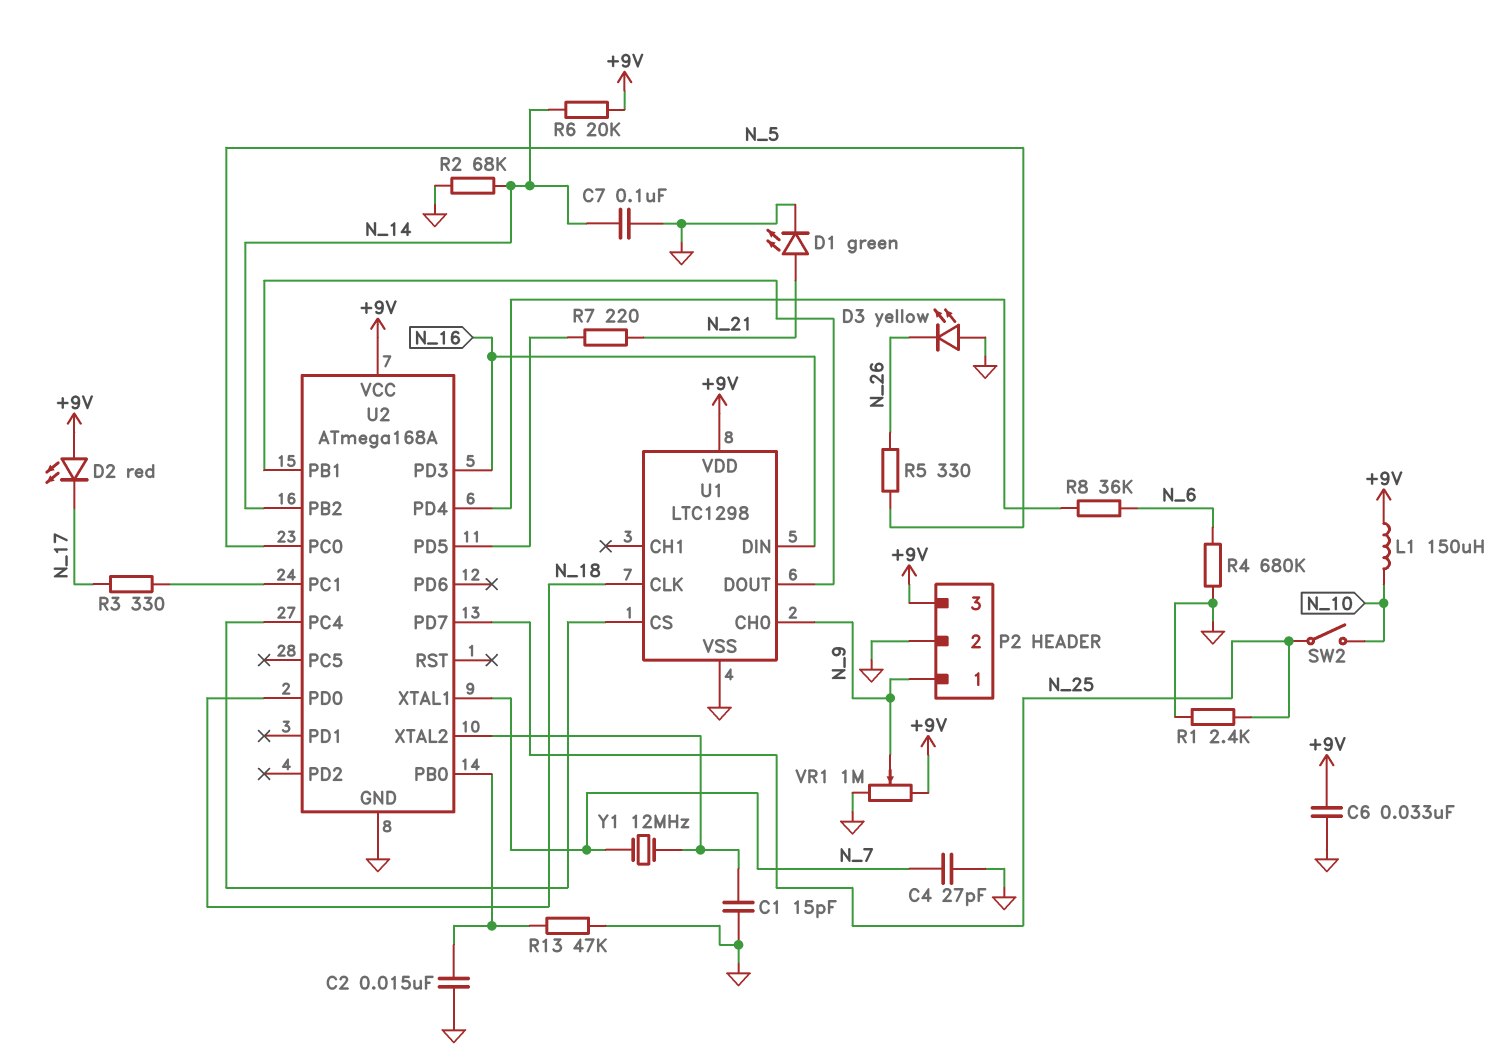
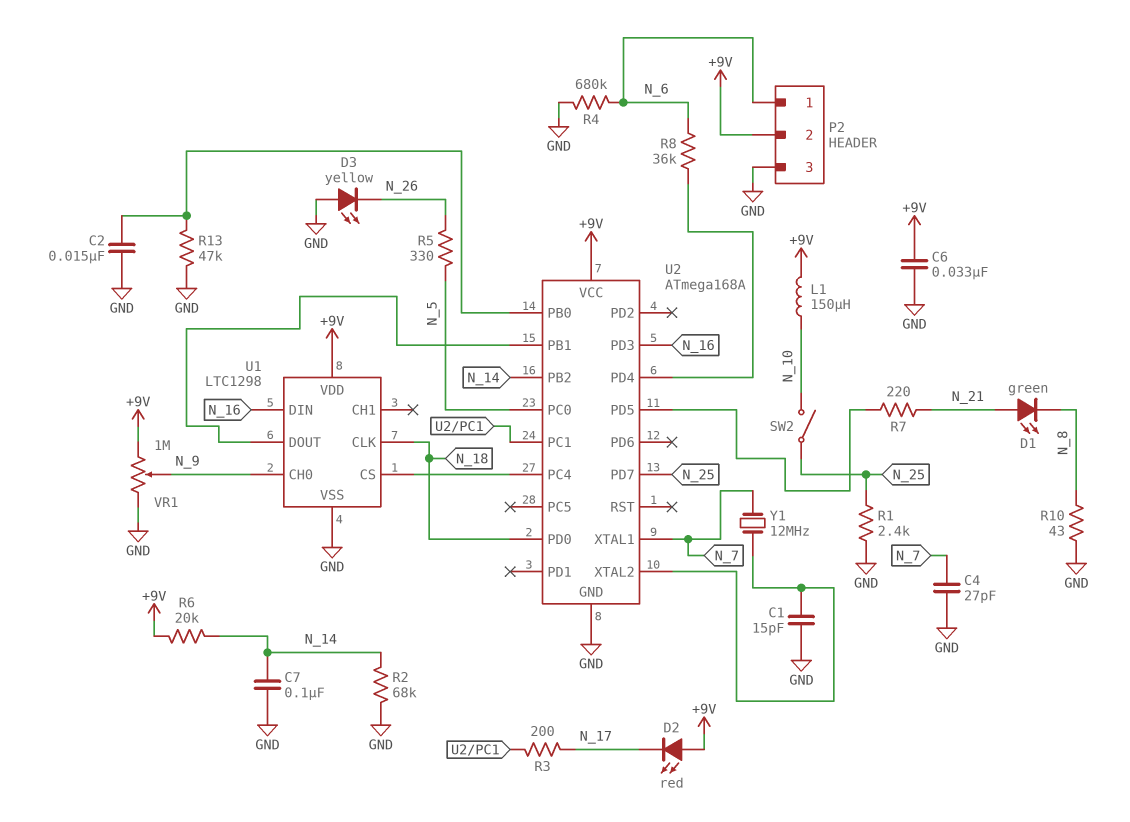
D1: LED green (A N_21, K GND) -> LED green (A N_21, K N_8)
P2 pin 1: N_9 -> N_6
P2 pin 2: GND -> +9V
P2 pin 3: +9V -> GND
R3: 330 (N_17, U2/PC1) -> 200 (N_17, U2/PC1)
R10: none -> 43 (GND, N_8)

